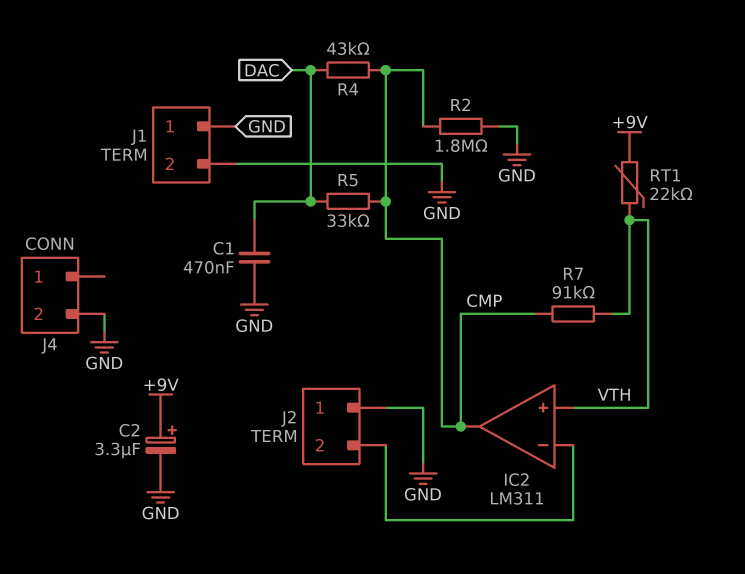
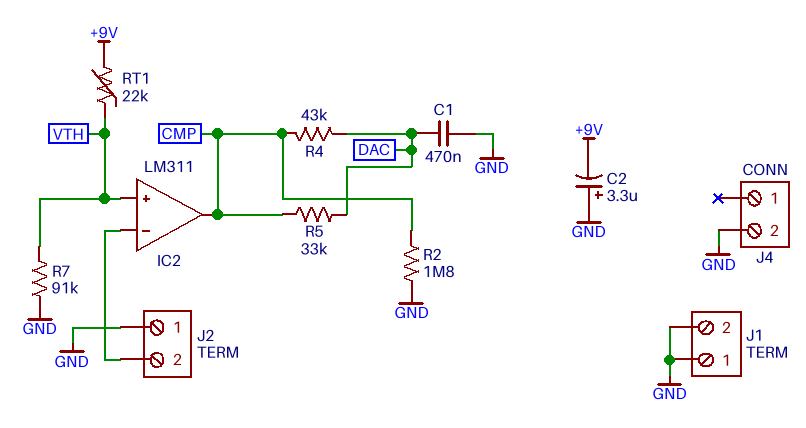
C2: 3.3uF (plus +9V, minus GND) -> 3.3uF (plus GND, minus +9V)
R7: 91k (CMP, VTH) -> 91k (GND, VTH)

